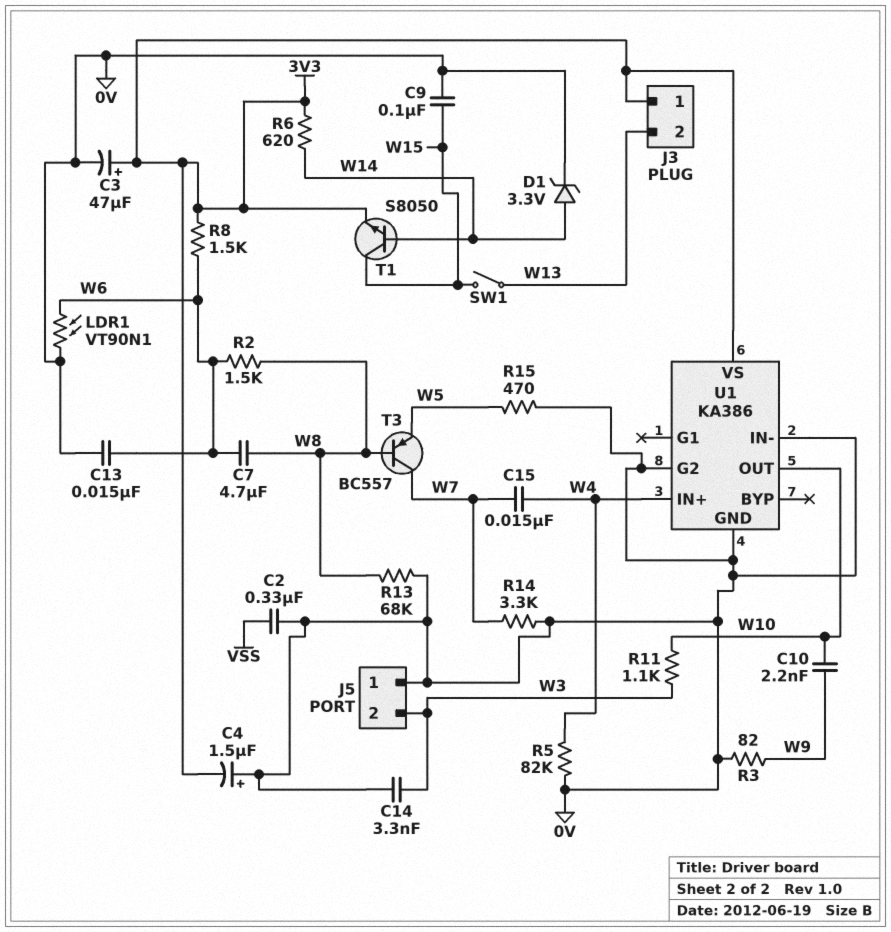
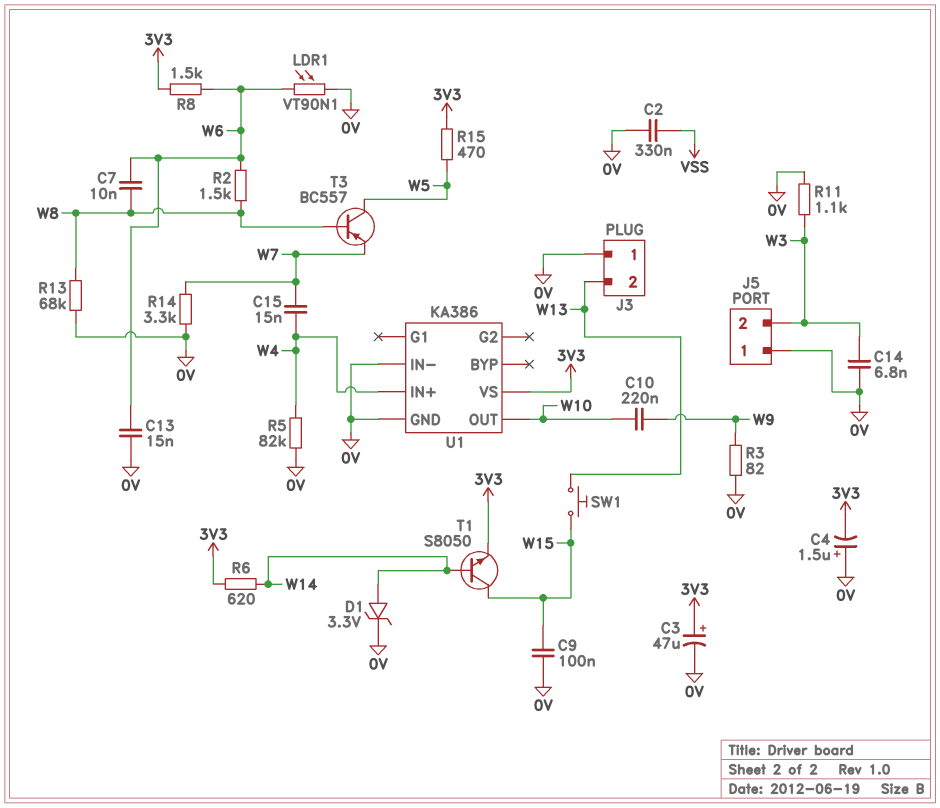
C7: 4.7uF (W6, W8) -> 10nF (W6, W8)
C10: 2.2nF (W9, W10) -> 220nF (W9, W10)
C14: 3.3nF (0V, W3) -> 6.8nF (0V, W3)
J3 pin 1: 3V3 -> 0V
R11: 1.1k (W3, W10) -> 1.1k (0V, W3)
R15: 470 (0V, W5) -> 470 (3V3, W5)
SW1: switch (W13, W15) -> button (W13, W15)
T3: PNP BC557 (B W8, C W7, E W5) -> PNP BC557 (B W8, C W5, E W7)
U1 pin G2: 0V -> none

